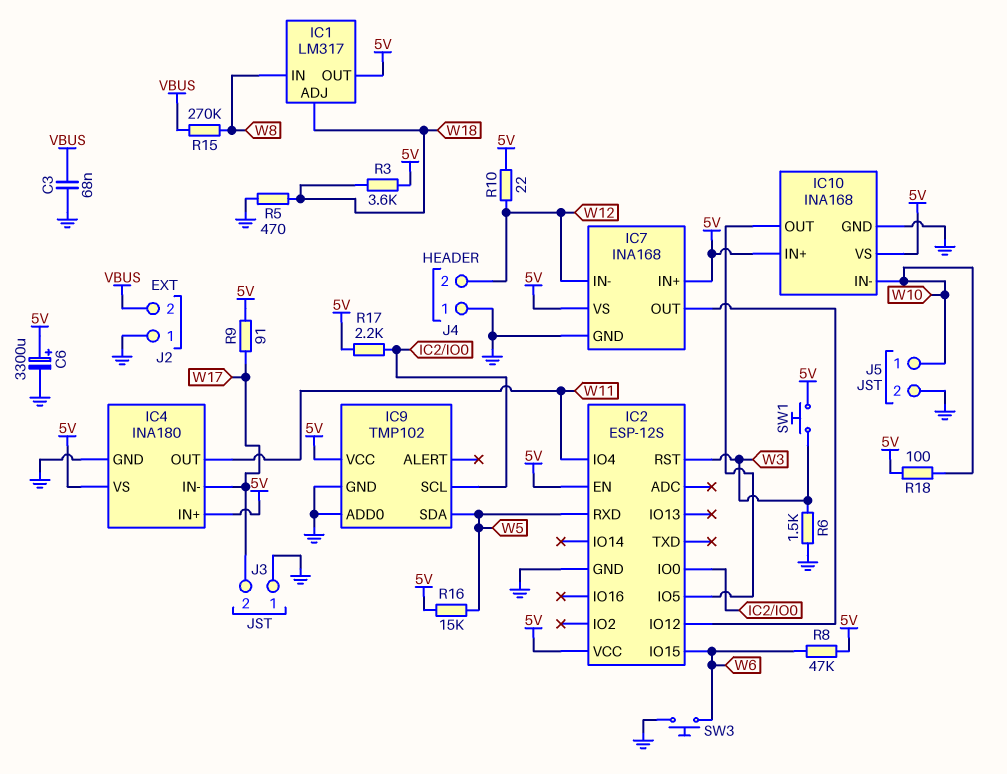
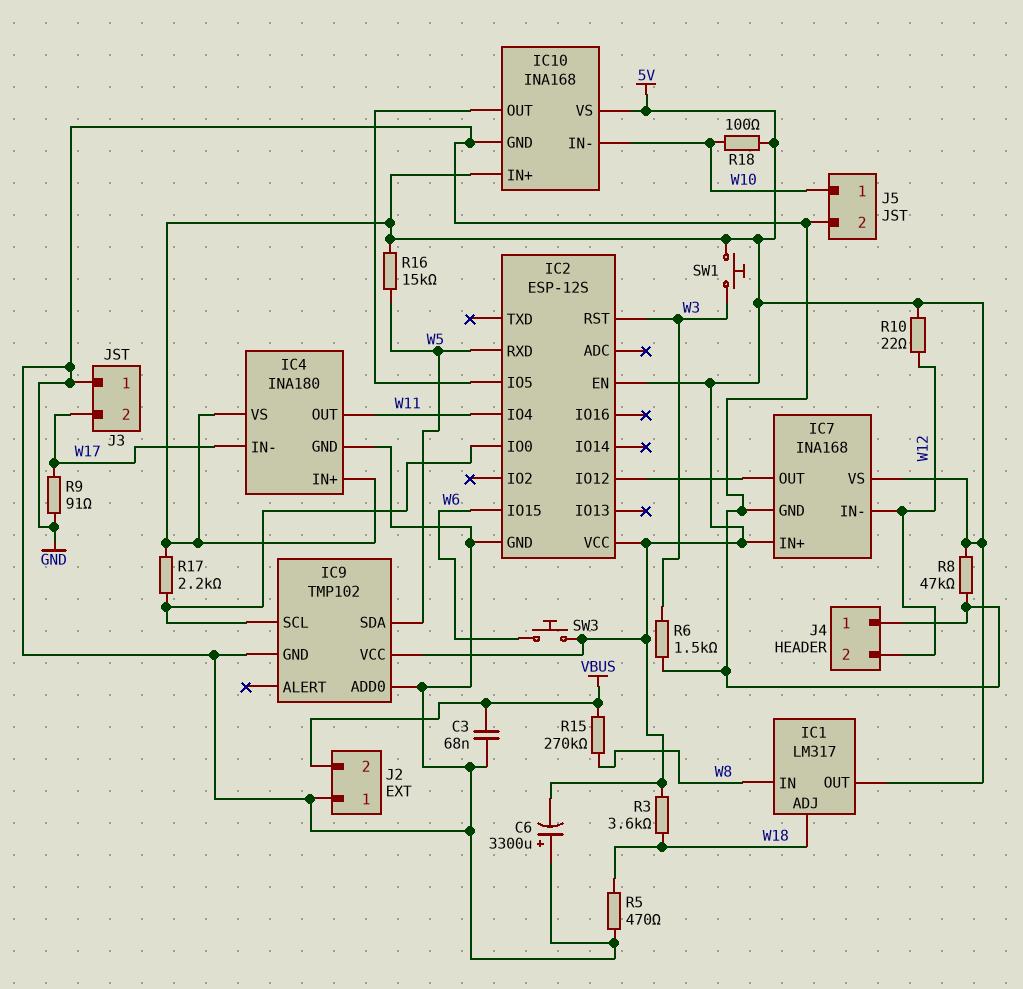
C6: 3300uF (plus 5V, minus GND) -> 3300uF (plus GND, minus 5V)
R8: 47k (5V, W6) -> 47k (5V, GND)
R9: 91 (5V, W17) -> 91 (GND, W17)
SW3: button (GND, W6) -> button (5V, W6)

